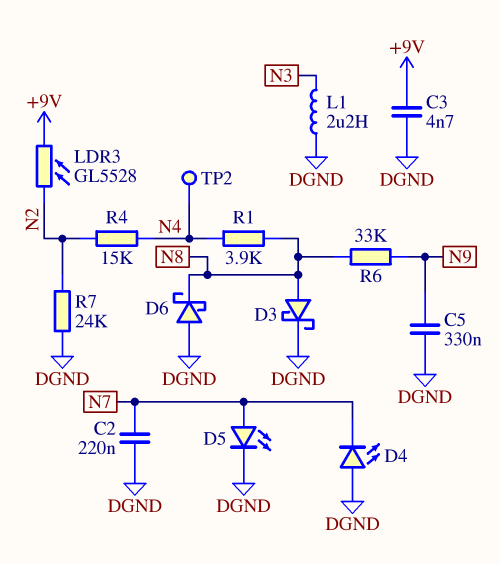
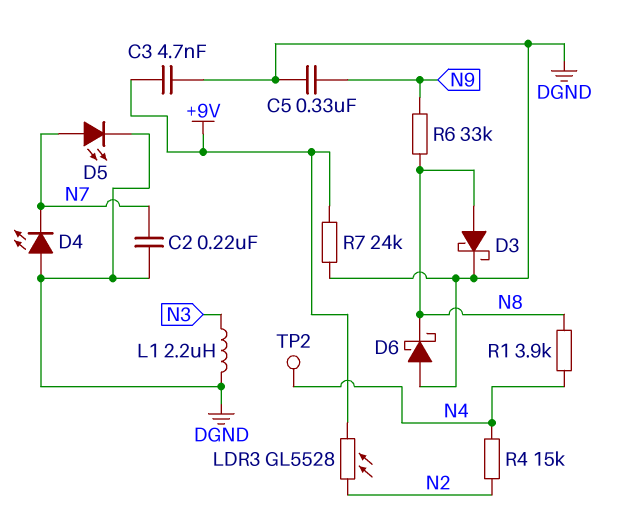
R7: 24k (DGND, N2) -> 24k (+9V, DGND)

